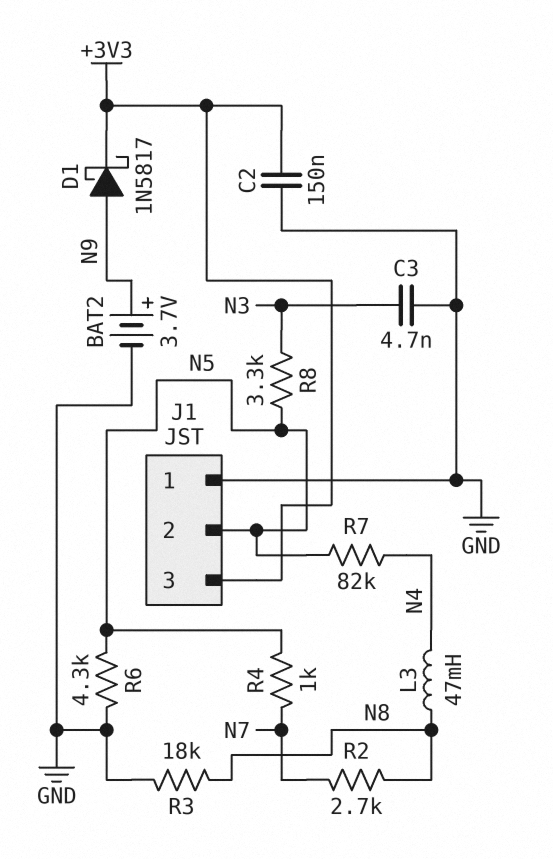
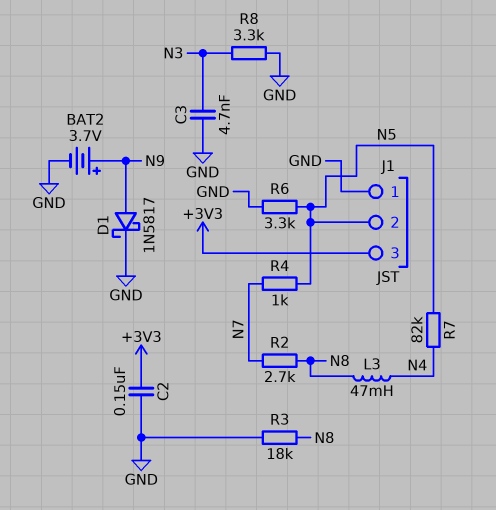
D1: schottky 1N5817 (A N9, K +3V3) -> schottky 1N5817 (A N9, K GND)
R6: 4.3k (GND, N5) -> 3.3k (GND, N5)
R8: 3.3k (N3, N5) -> 3.3k (GND, N3)

